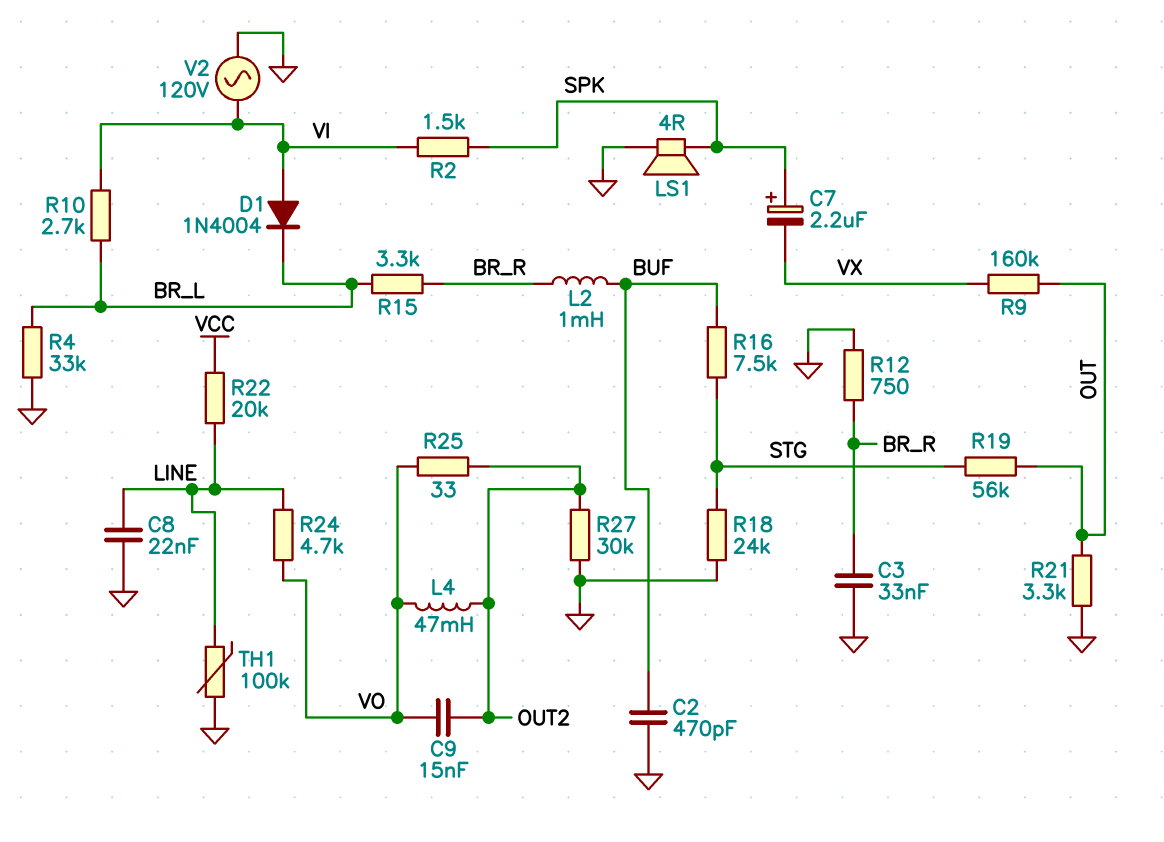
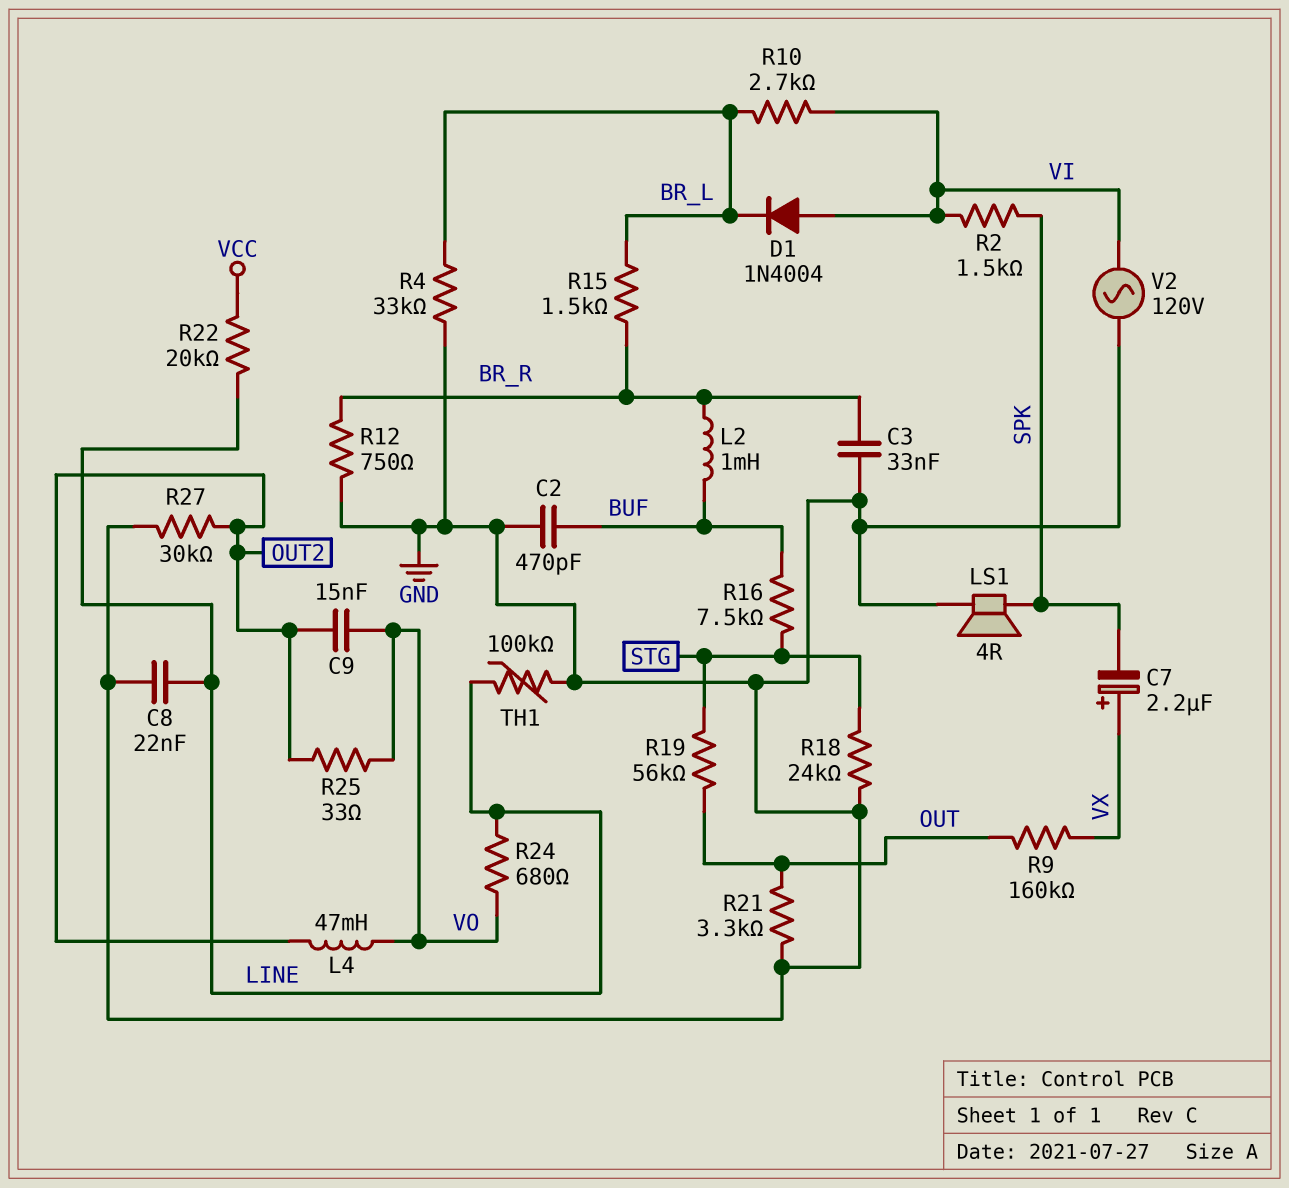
C7: 2.2uF (plus SPK, minus VX) -> 2.2uF (plus VX, minus SPK)
R15: 3.3k (BR_L, BR_R) -> 1.5k (BR_L, BR_R)
R24: 4.7k (LINE, VO) -> 680 (LINE, VO)

